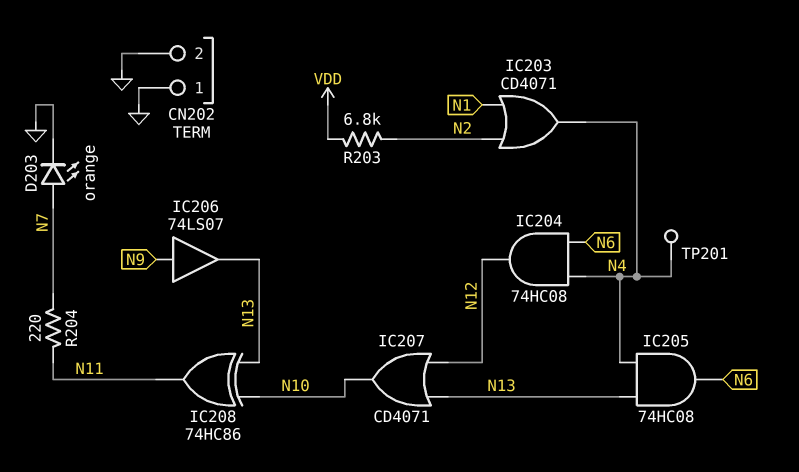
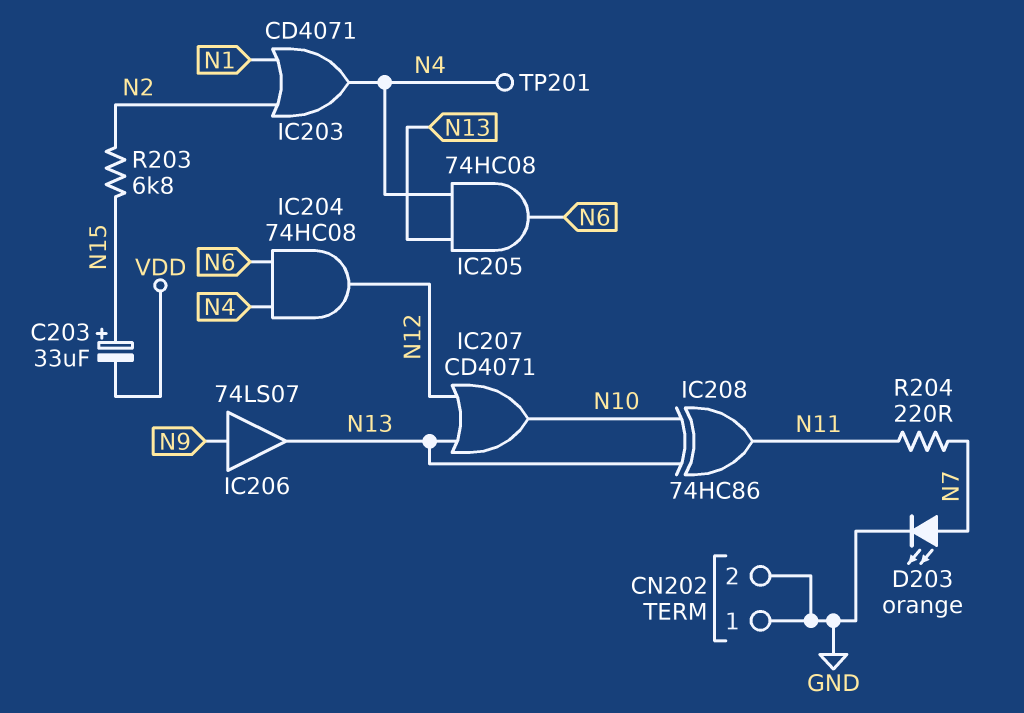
C203: none -> 33uF (plus N15, minus VDD)
R203: 6.8k (N2, VDD) -> 6.8k (N2, N15)

